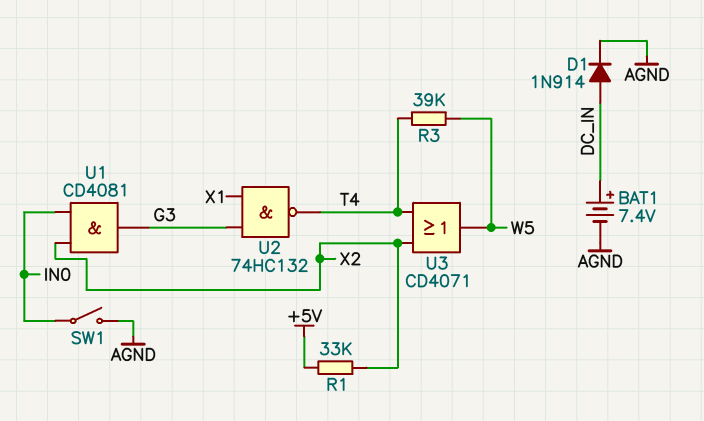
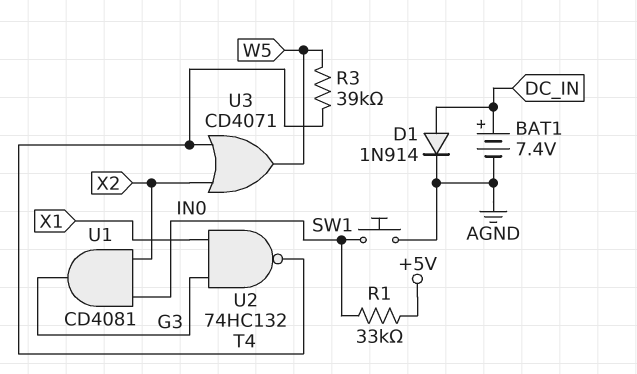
R1: 33k (+5V, X2) -> 33k (+5V, IN0)
SW1: switch (AGND, IN0) -> button (AGND, IN0)

